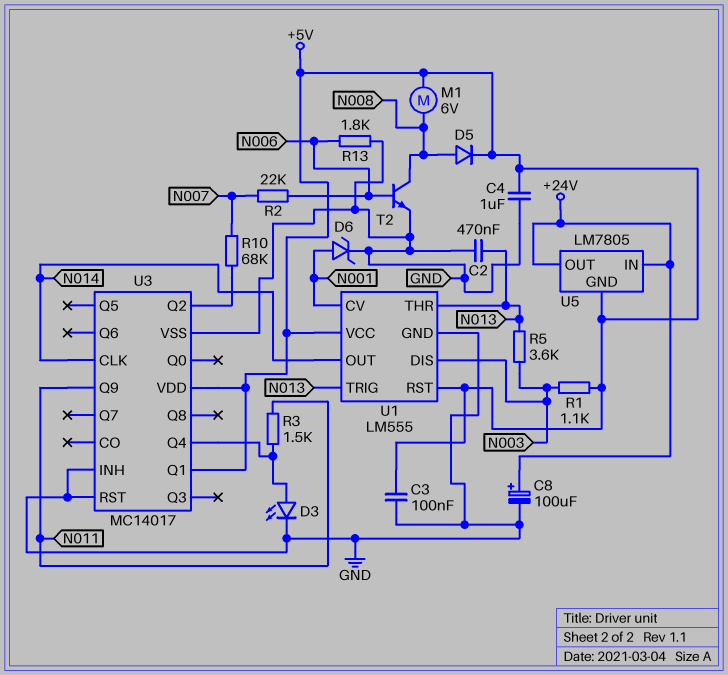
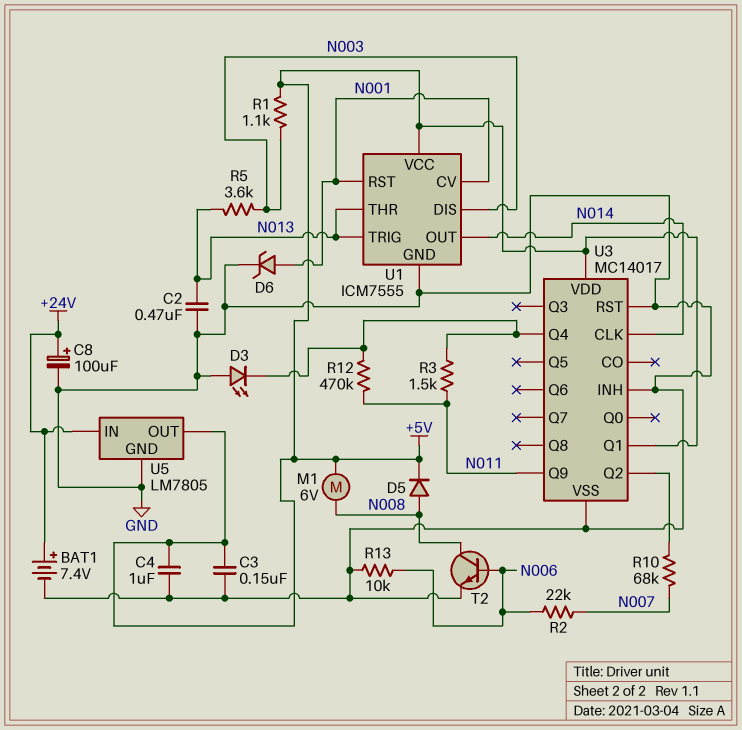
BAT1: none -> 7.4V (plus +24V, minus GND)
C3: 100nF (+5V, GND) -> 150nF (+5V, GND)
D3: LED (A U3/Q4, K GND) -> LED (A GND, K U3/Q4)
R12: none -> 470k (N011, U3/Q4)
R13: 1.8k (GND, N006) -> 10k (GND, N006)
U1: LM555 -> ICM7555
U1 pin RST: +5V -> N001
U5 pin GND: +5V -> GND
U5 pin OUT: +24V -> +5V

